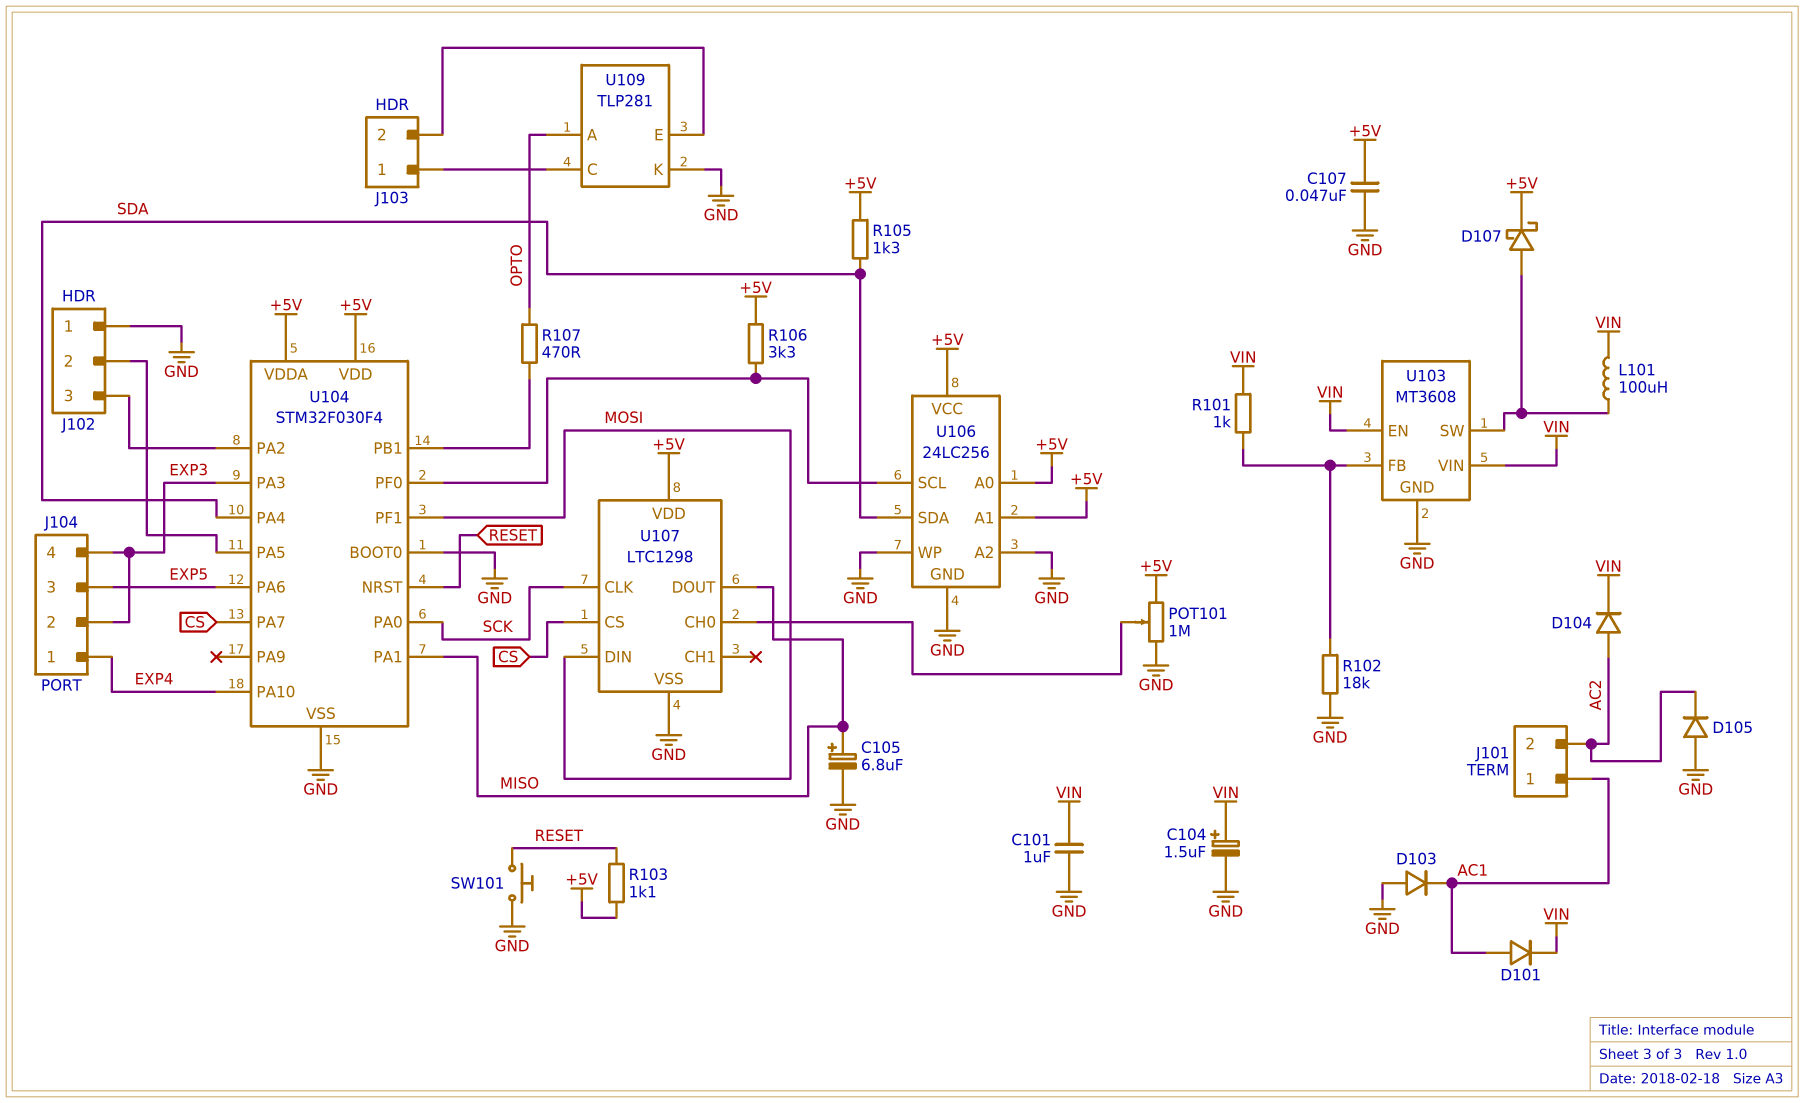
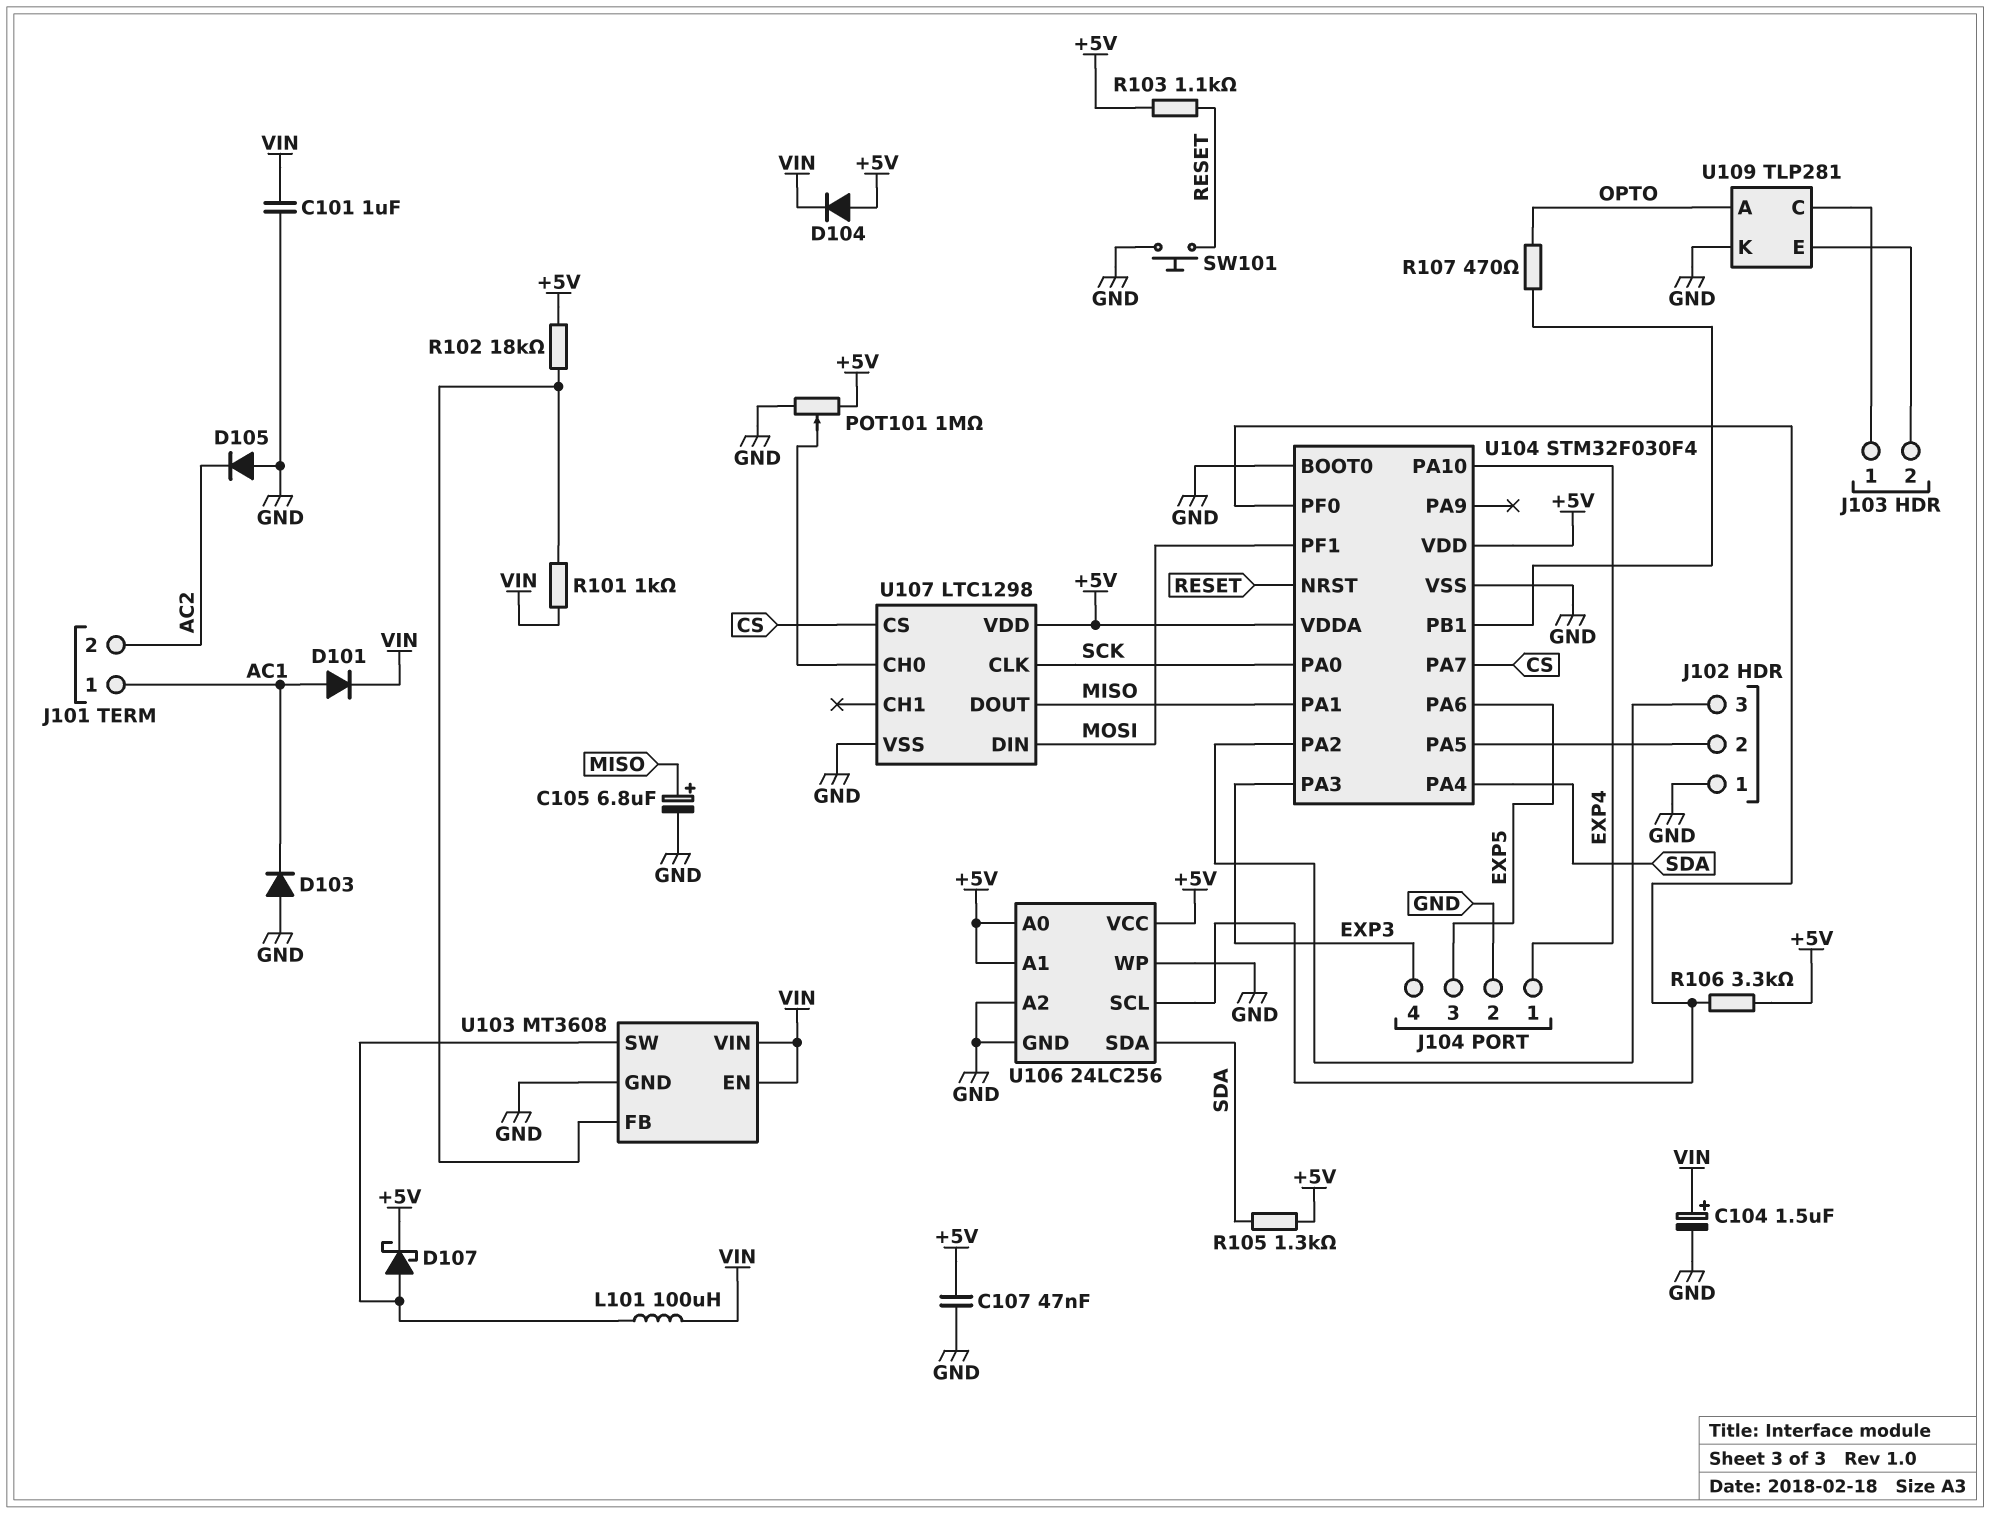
D104: diode (A AC2, K VIN) -> diode (A +5V, K VIN)
J104 pin 2: EXP3 -> GND
R102: 18k (GND, U103/FB) -> 18k (+5V, U103/FB)

